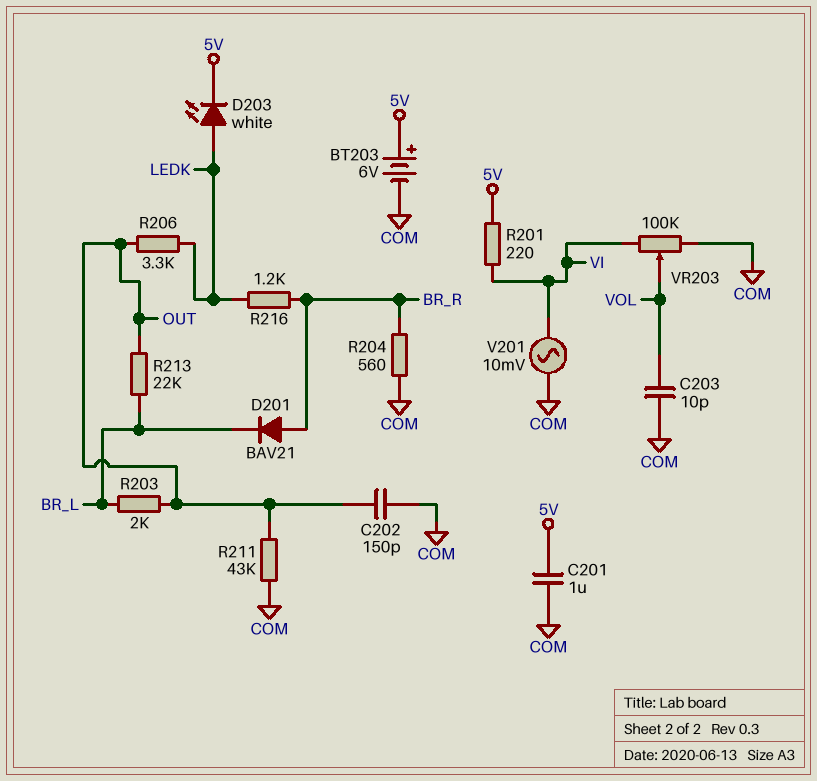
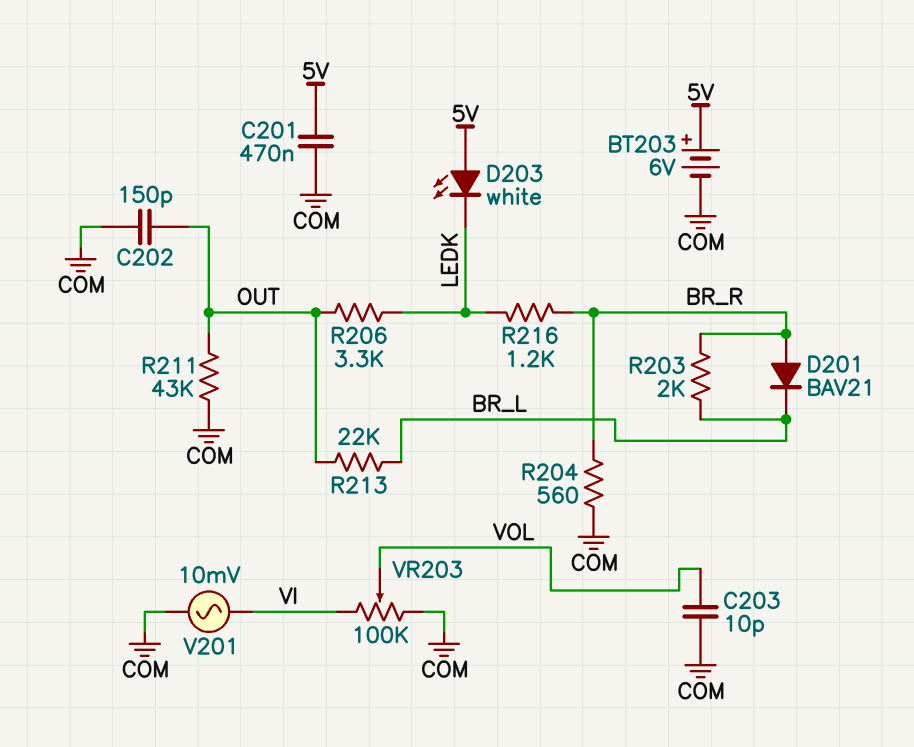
C201: 1uF (5V, COM) -> 470nF (5V, COM)
D203: LED white (A LEDK, K 5V) -> LED white (A 5V, K LEDK)
R201: 220 (5V, VI) -> none
R203: 2k (BR_L, OUT) -> 2k (BR_L, BR_R)

